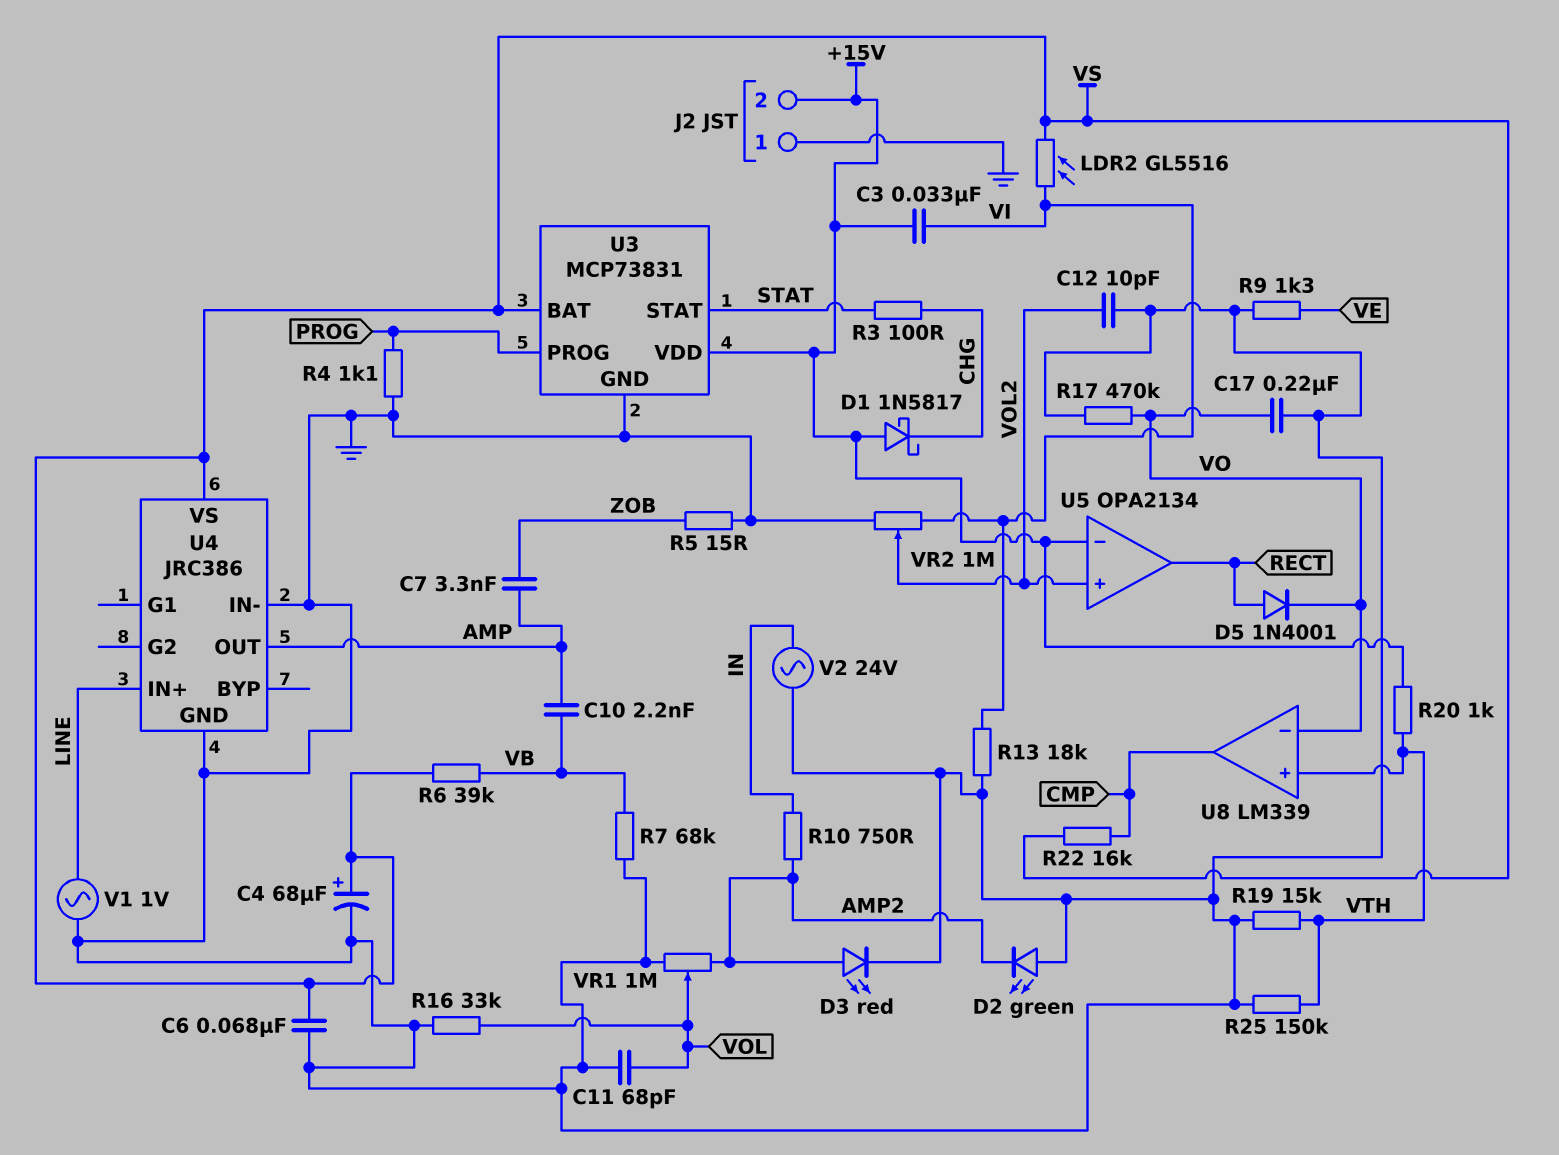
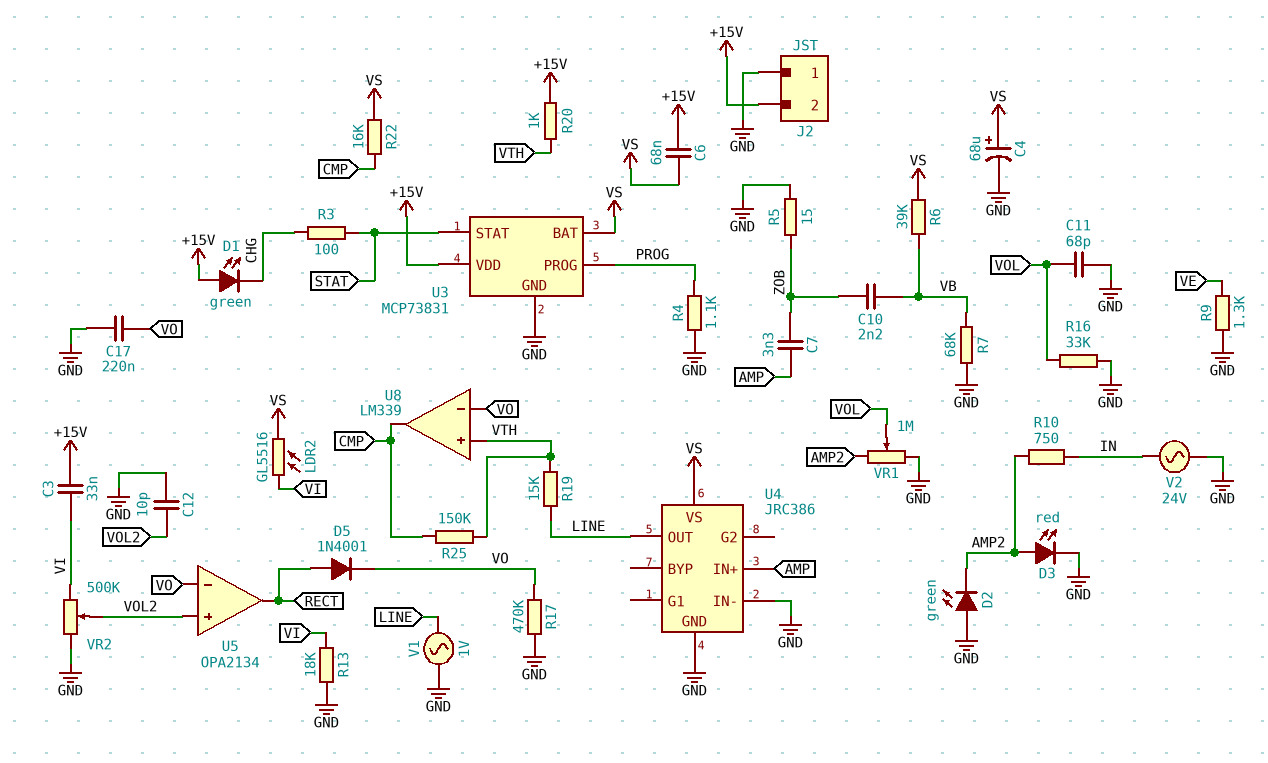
C6: 68nF (GND, VS) -> 68nF (+15V, VS)
C10: 2.2nF (AMP, VB) -> 2.2nF (VB, ZOB)
D1: schottky 1N5817 (A +15V, K CHG) -> LED green (A +15V, K CHG)
R19: 15k (GND, VTH) -> 15k (LINE, VTH)
R25: 150k (GND, VTH) -> 150k (CMP, VTH)
U4 pin IN+: LINE -> AMP
U4 pin OUT: AMP -> LINE
U5 pin in-: +15V -> VO
VR2: 1M (GND, VI, wiper VOL2) -> 500k (GND, VI, wiper VOL2)

